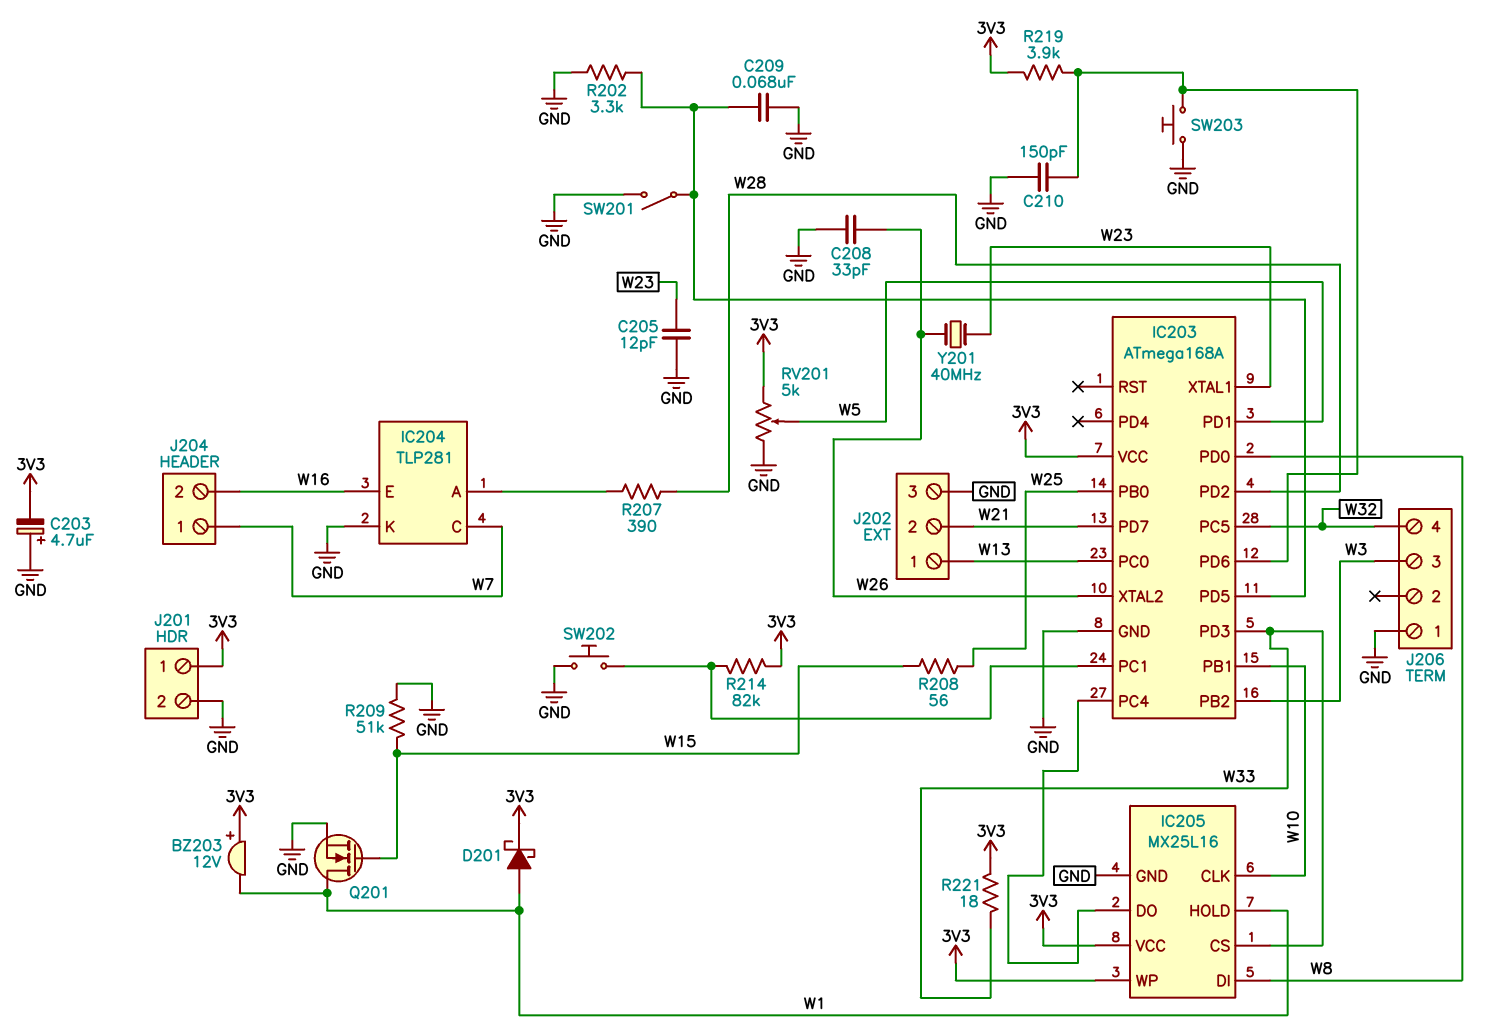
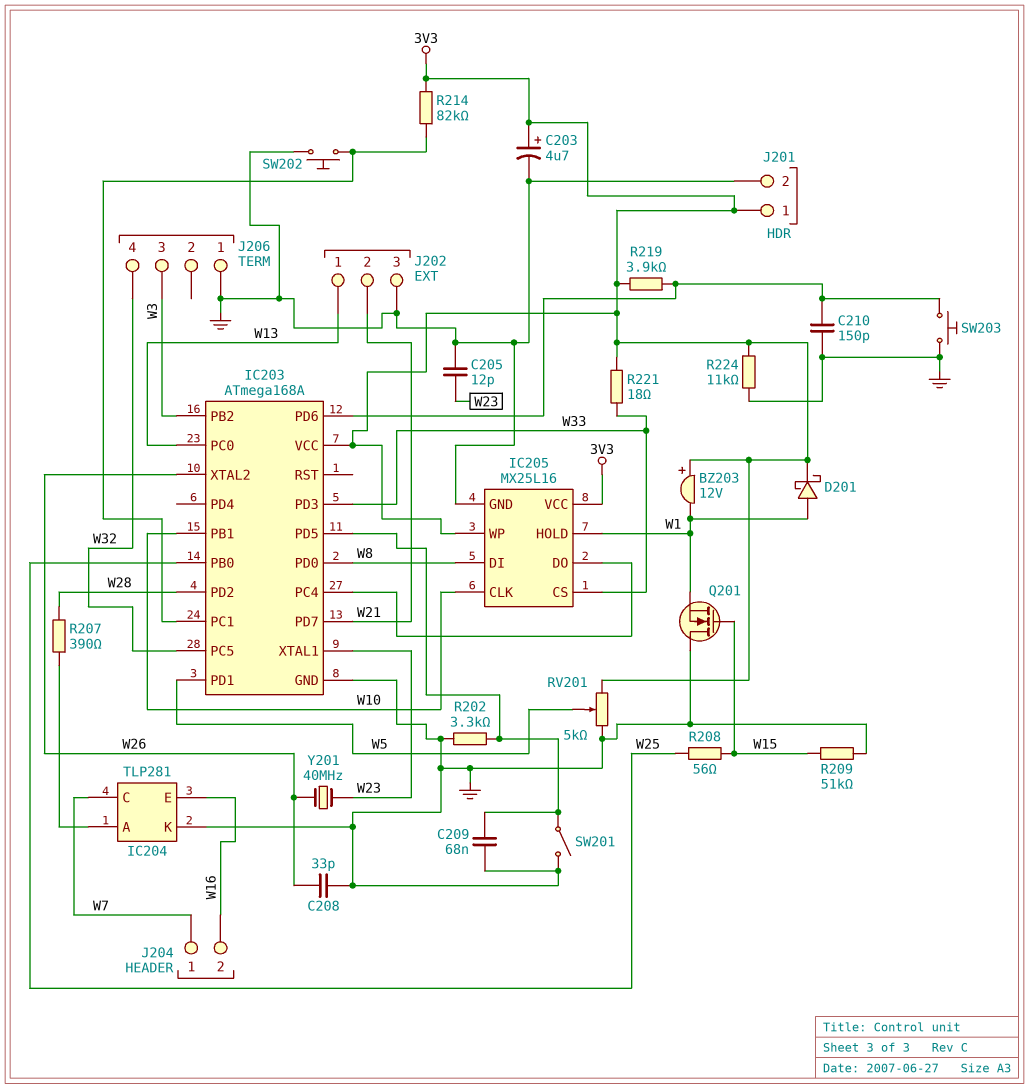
C203: 4.7uF (plus GND, minus 3V3) -> 4.7uF (plus 3V3, minus GND)
Q201: NMOS (G W15, D W1, S GND) -> NMOS (G W15, D GND, S W1)
R224: none -> 11k (3V3, GND)

